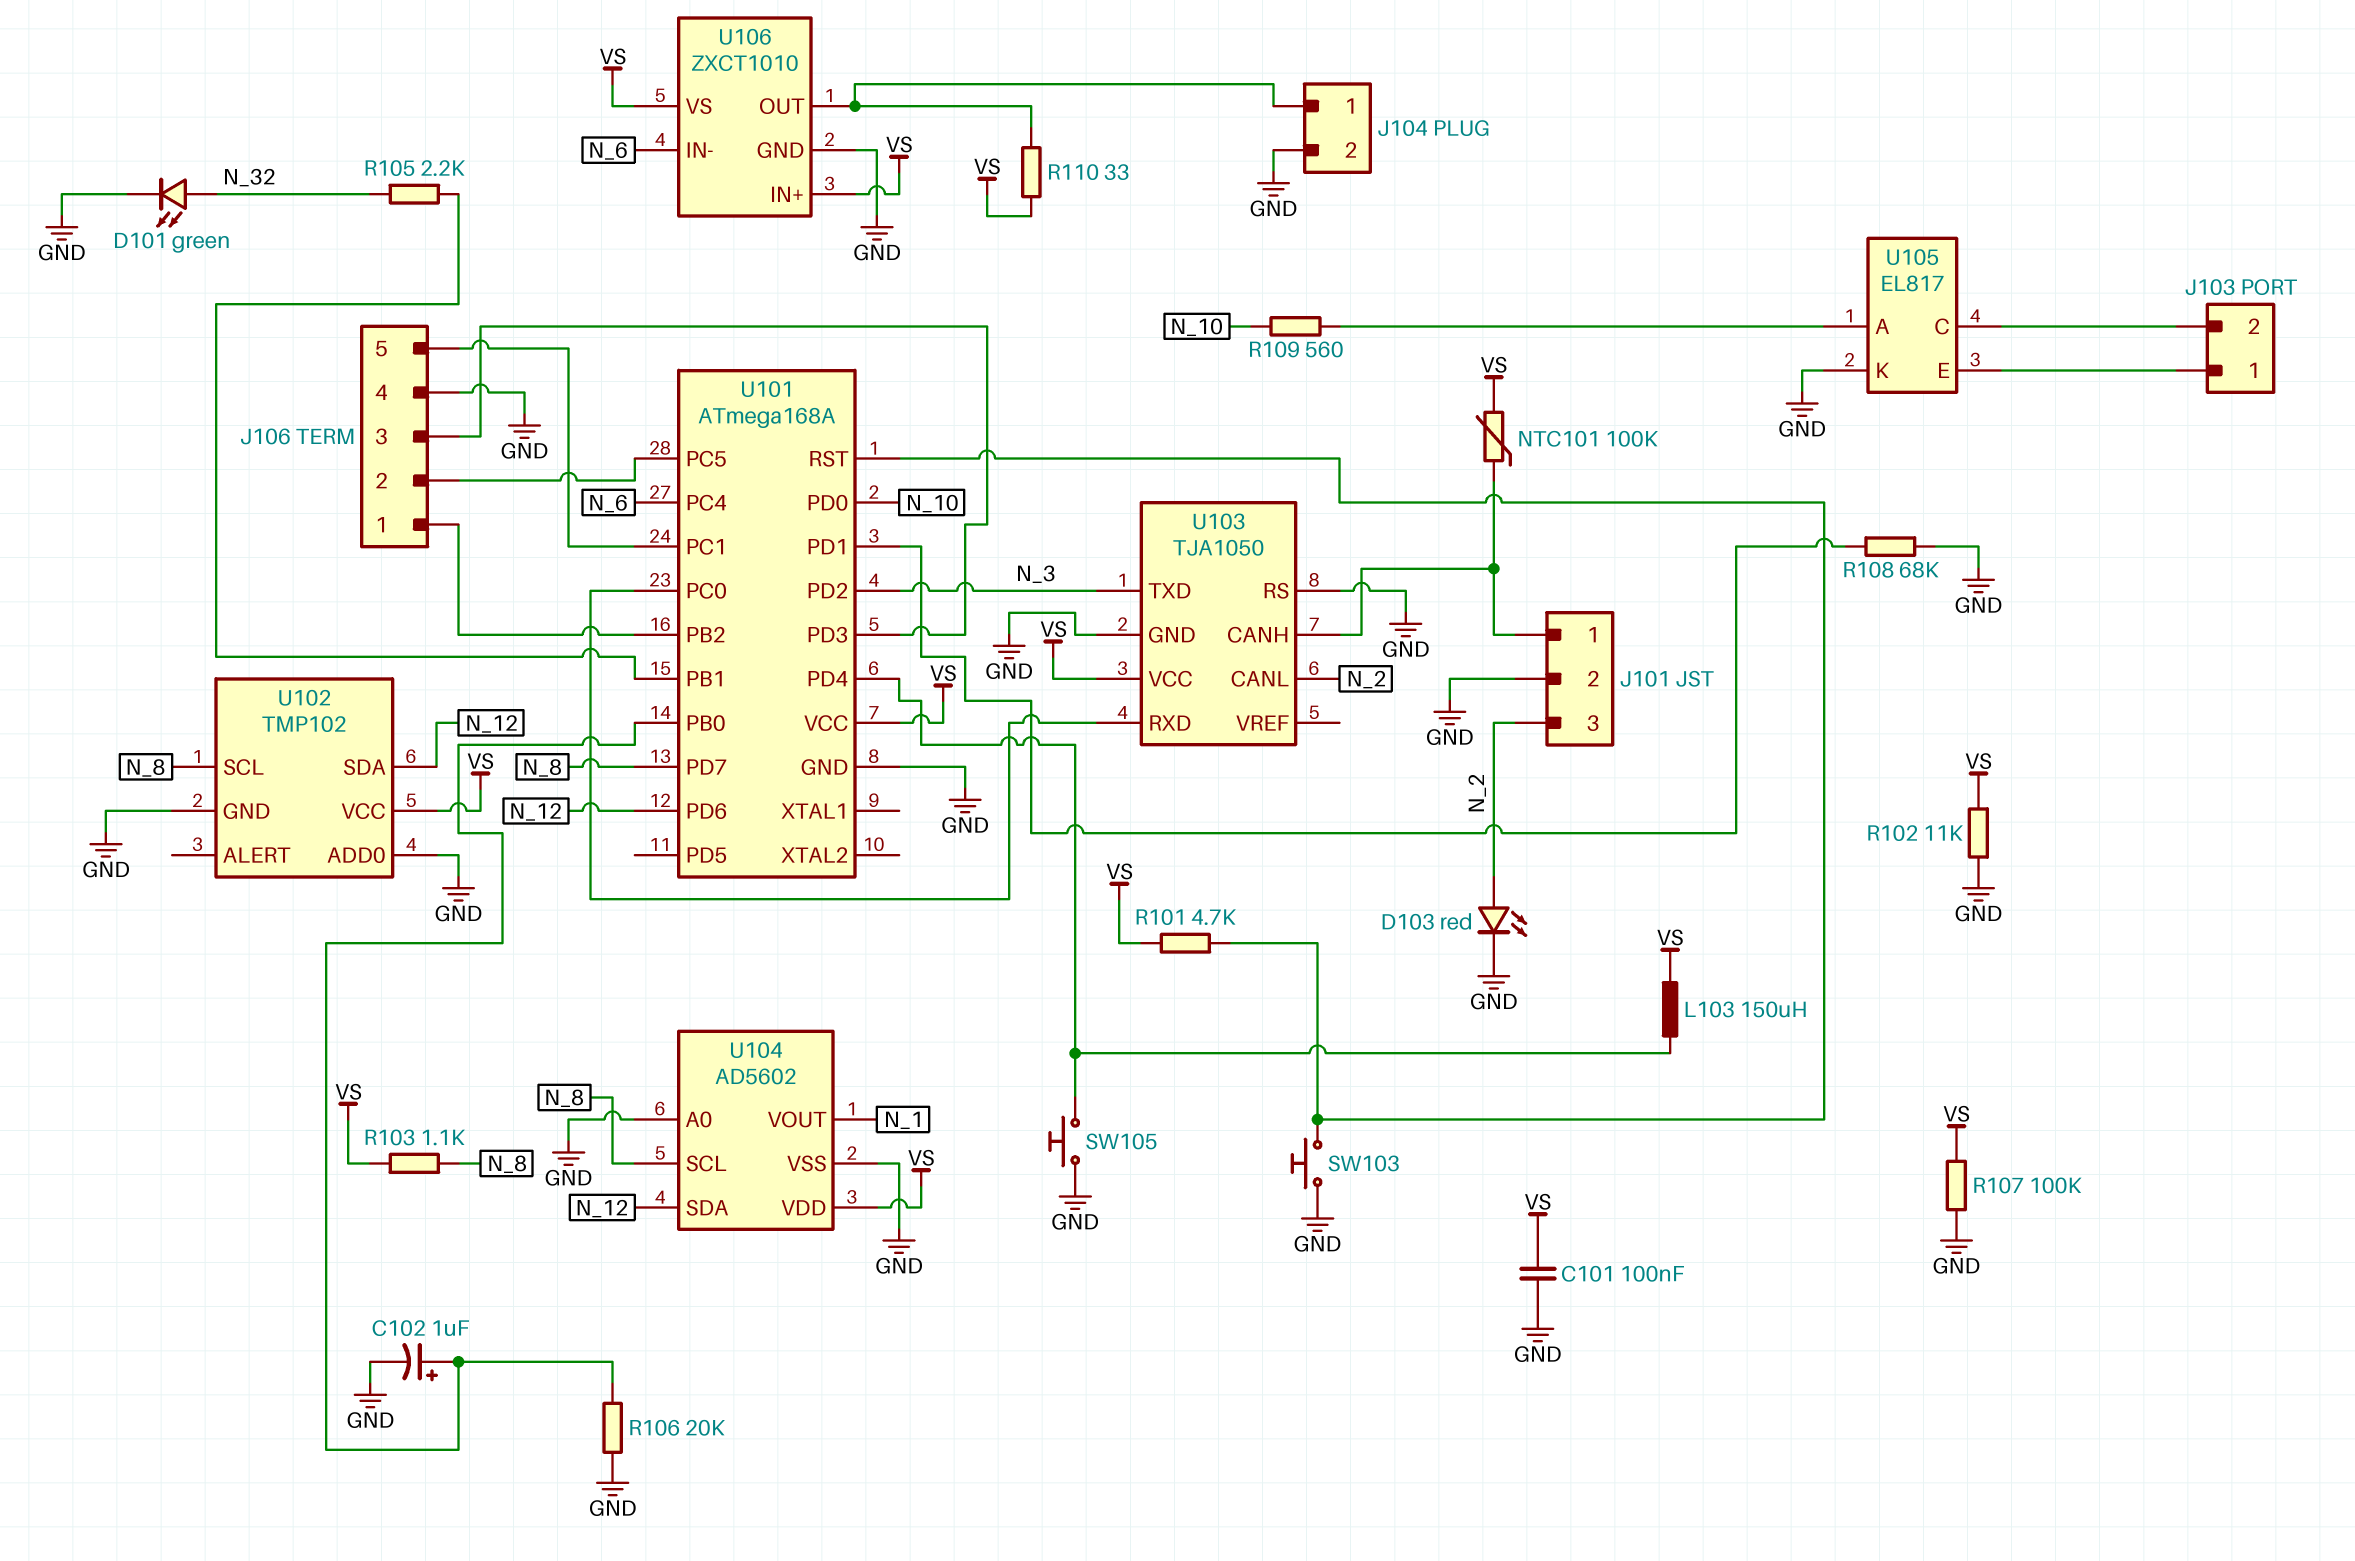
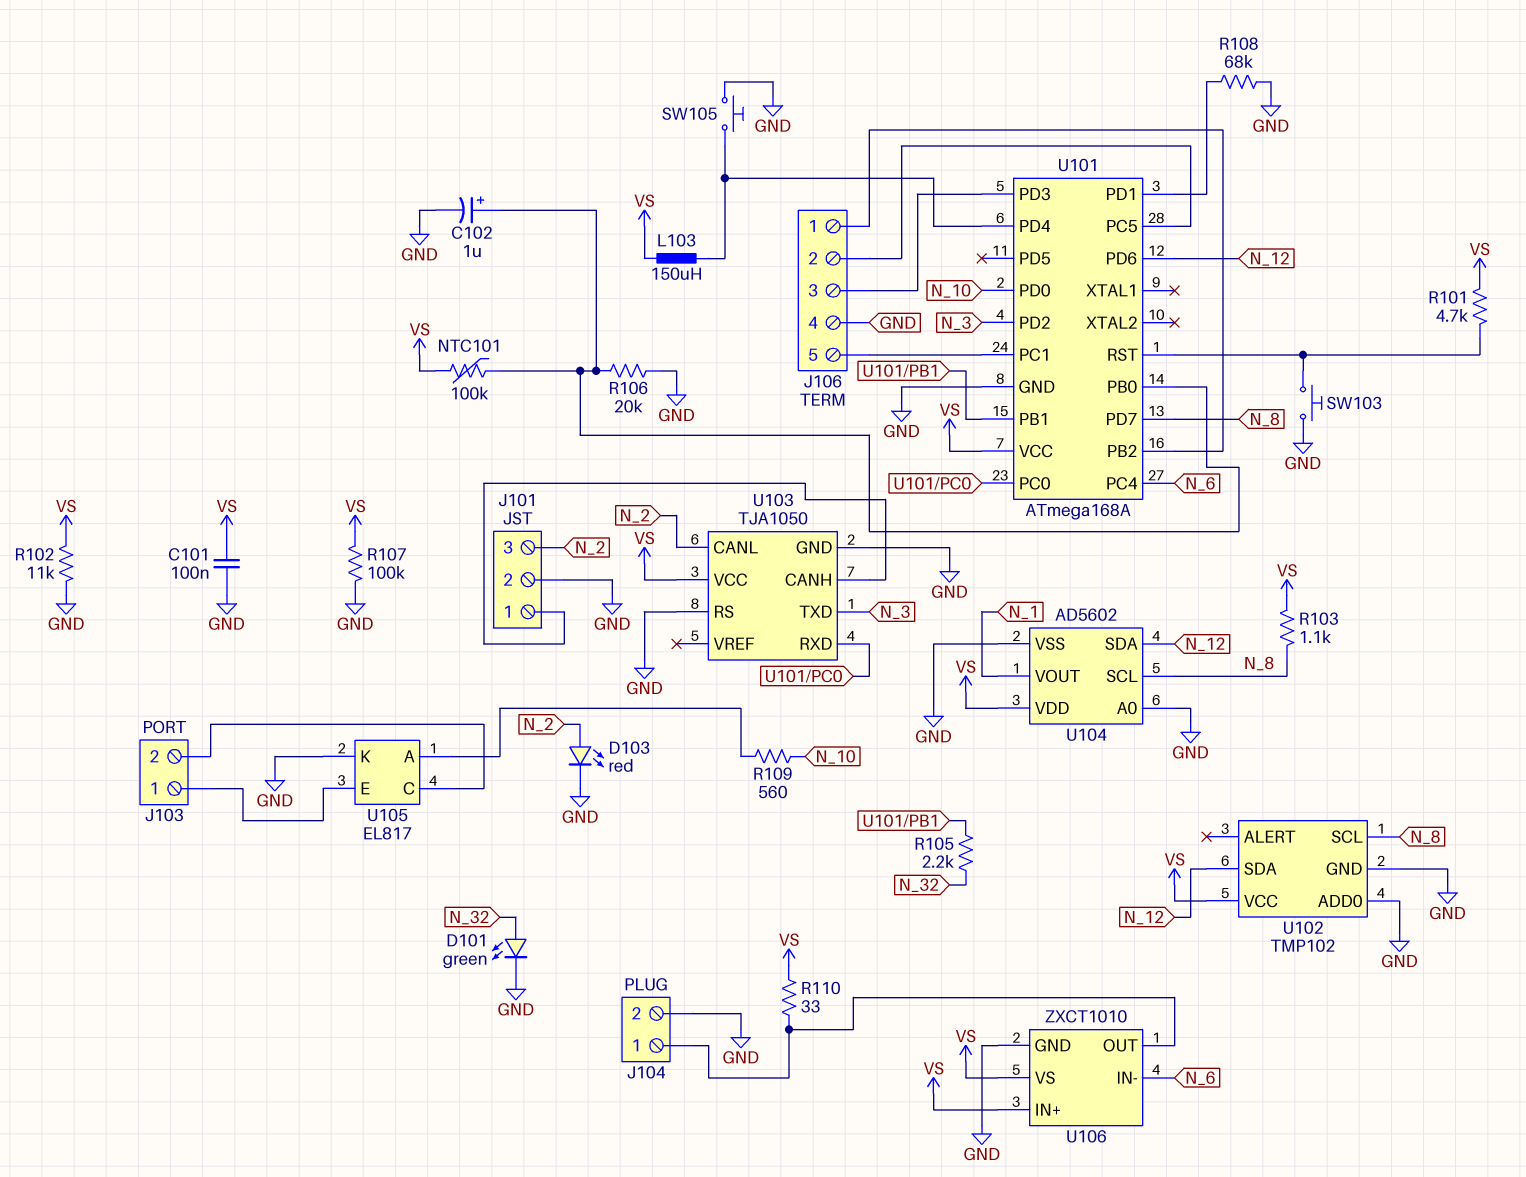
NTC101: 100k (J101/1, VS) -> 100k (U101/PB0, VS)

